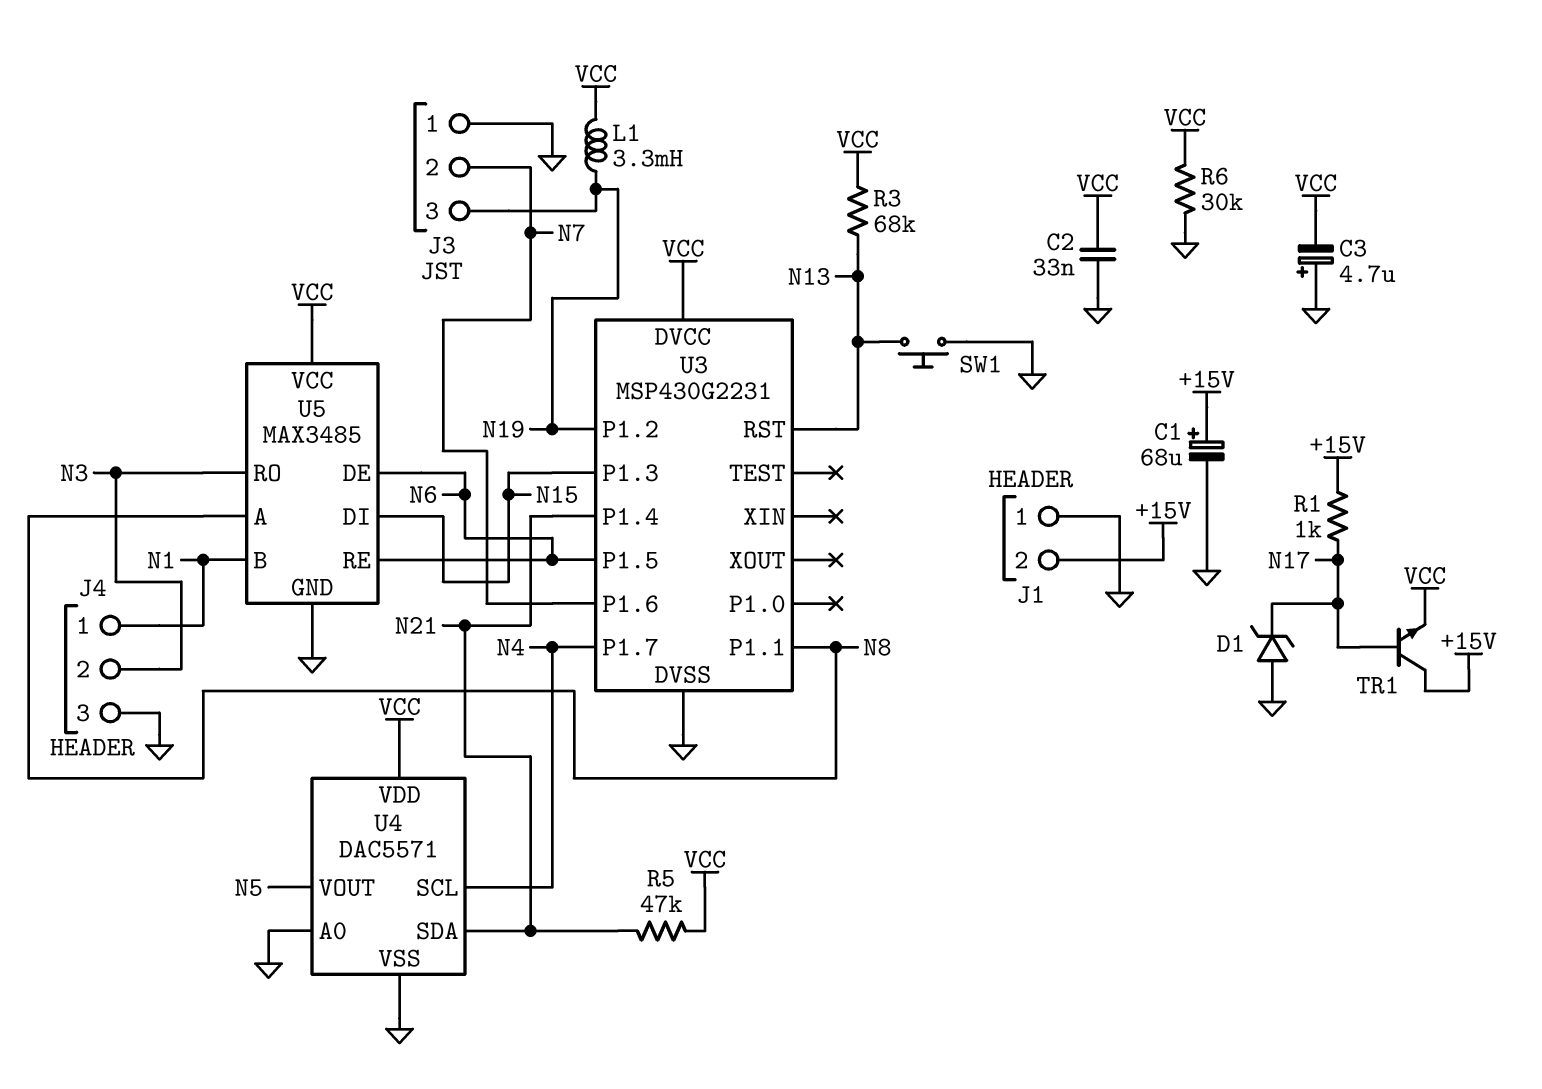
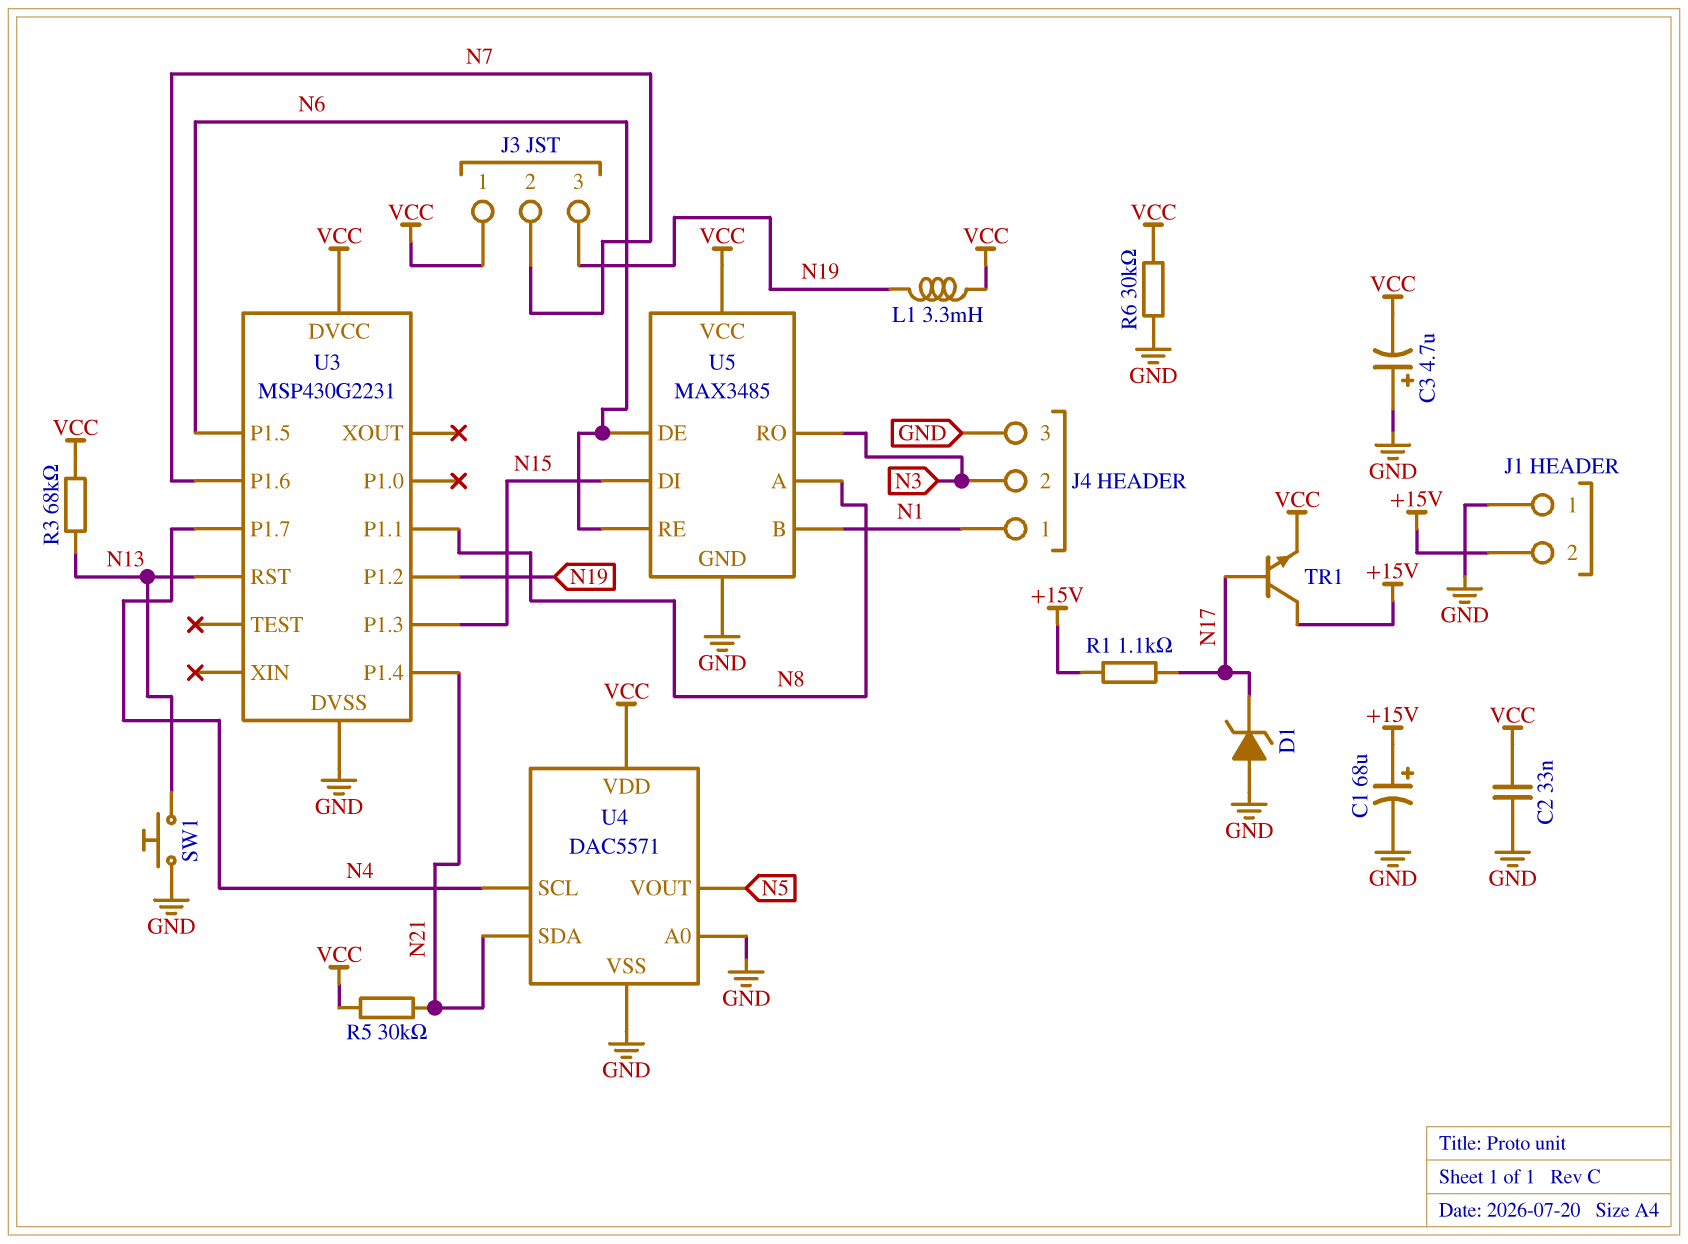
J3 pin 1: GND -> VCC
R1: 1k (+15V, N17) -> 1.1k (+15V, N17)
R5: 47k (N21, VCC) -> 30k (N21, VCC)

